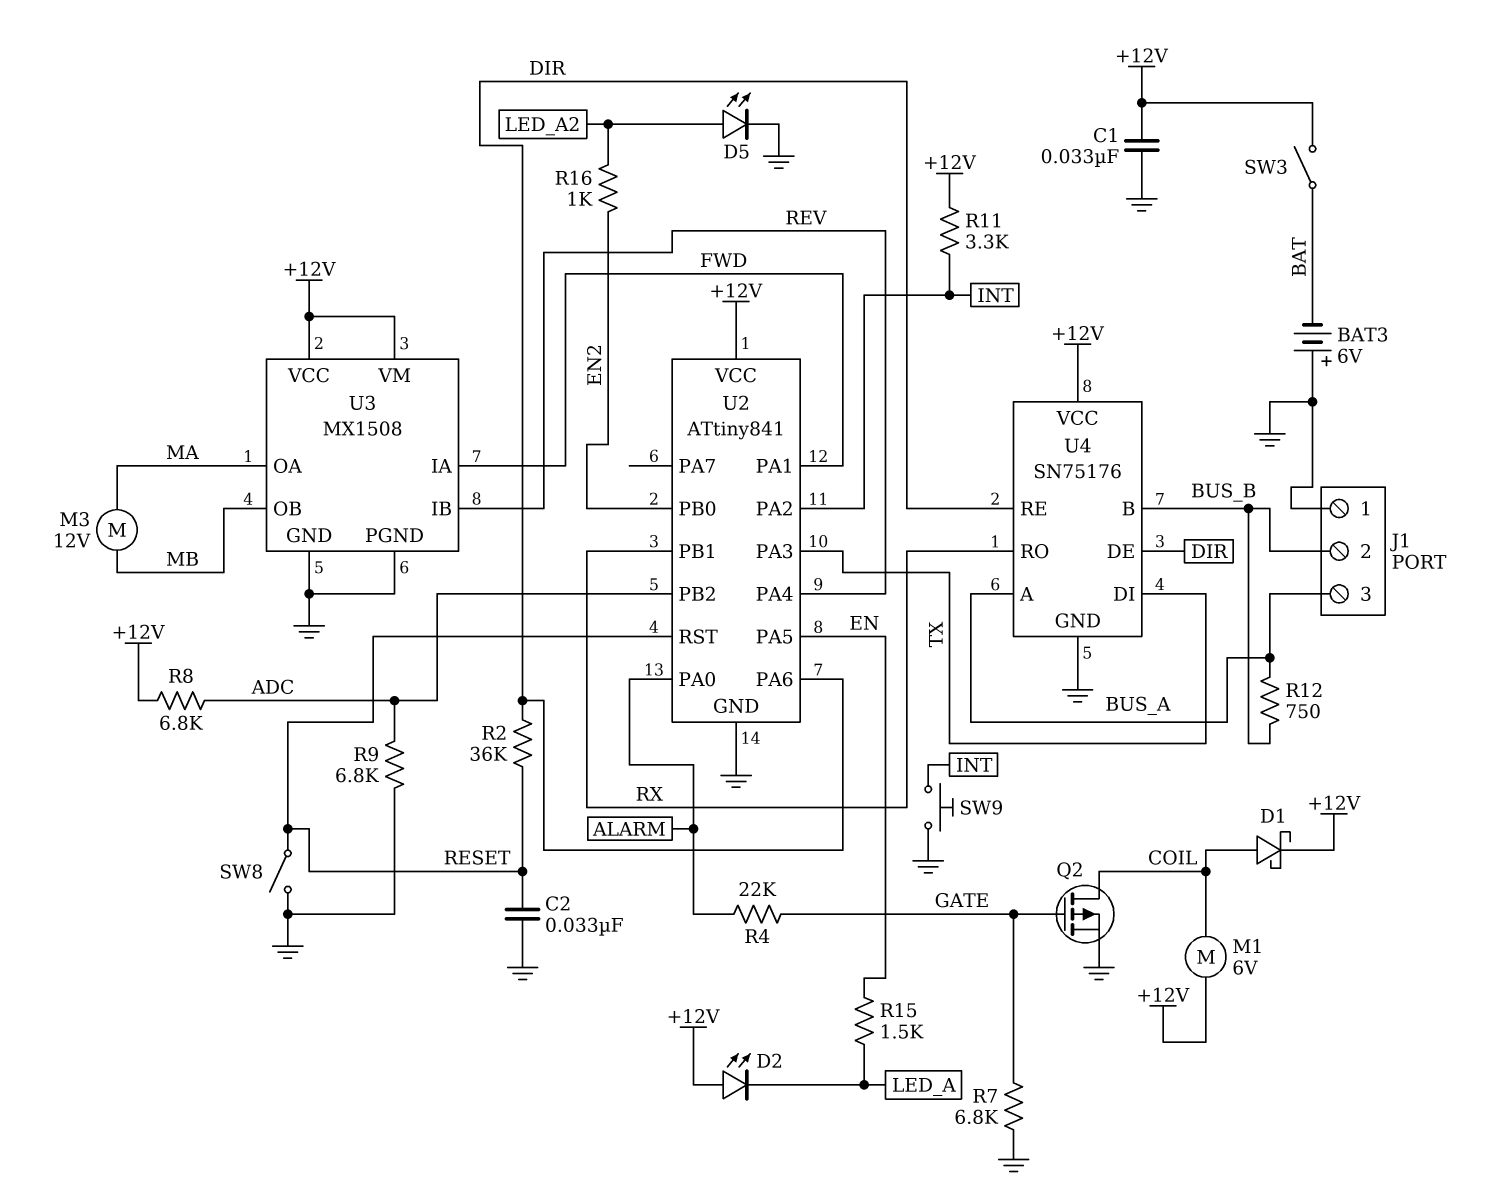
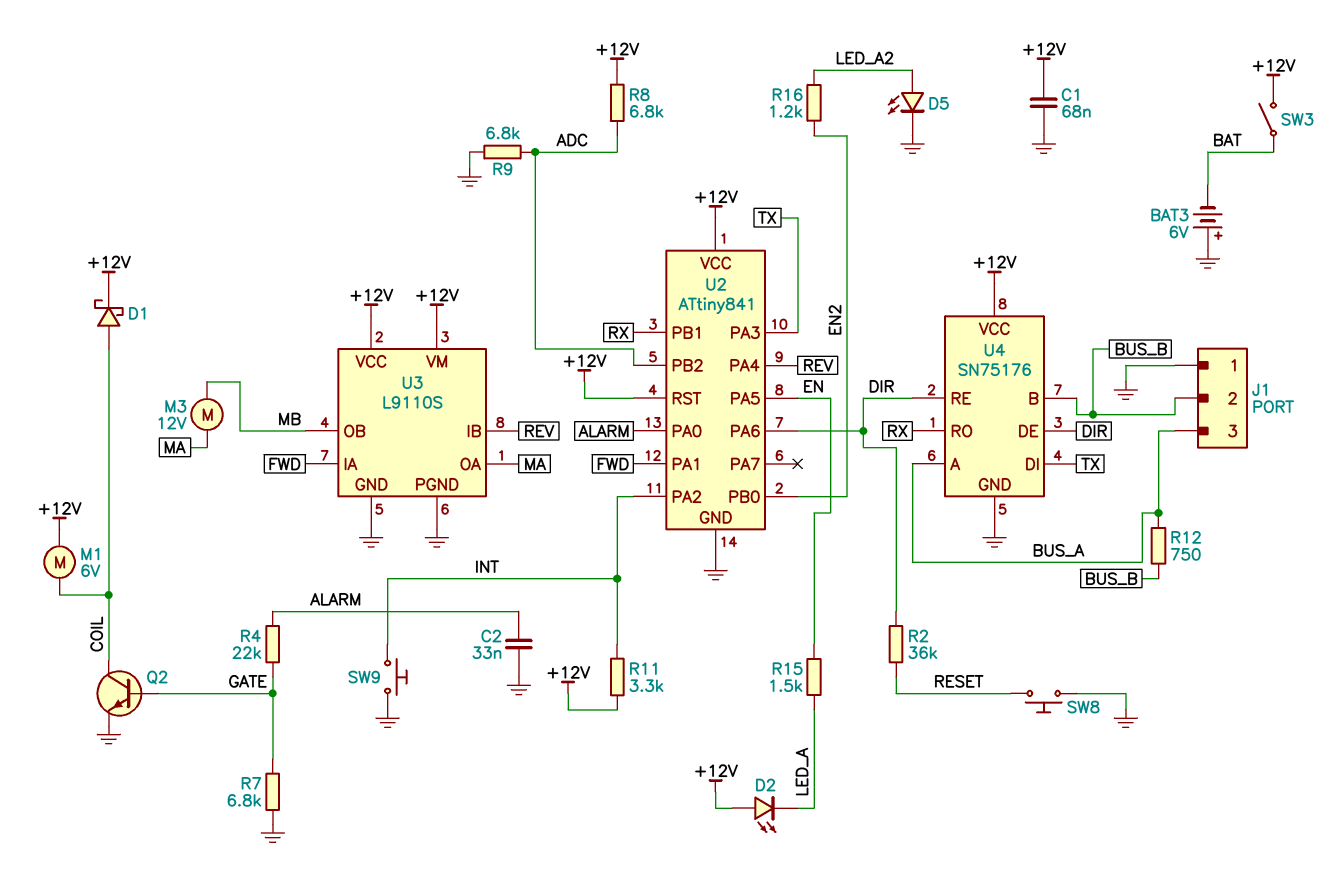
C1: 33nF (+12V, GND) -> 68nF (+12V, GND)
C2: 33nF (GND, RESET) -> 33nF (ALARM, GND)
Q2: PMOS (G GATE, D COIL, S GND) -> NPN (B GATE, C COIL, E GND)
R16: 1k (EN2, LED_A2) -> 1.2k (EN2, LED_A2)
SW8: switch (GND, RESET) -> button (GND, RESET)
U2 pin RST: RESET -> +12V
U3: MX1508 -> L9110S

